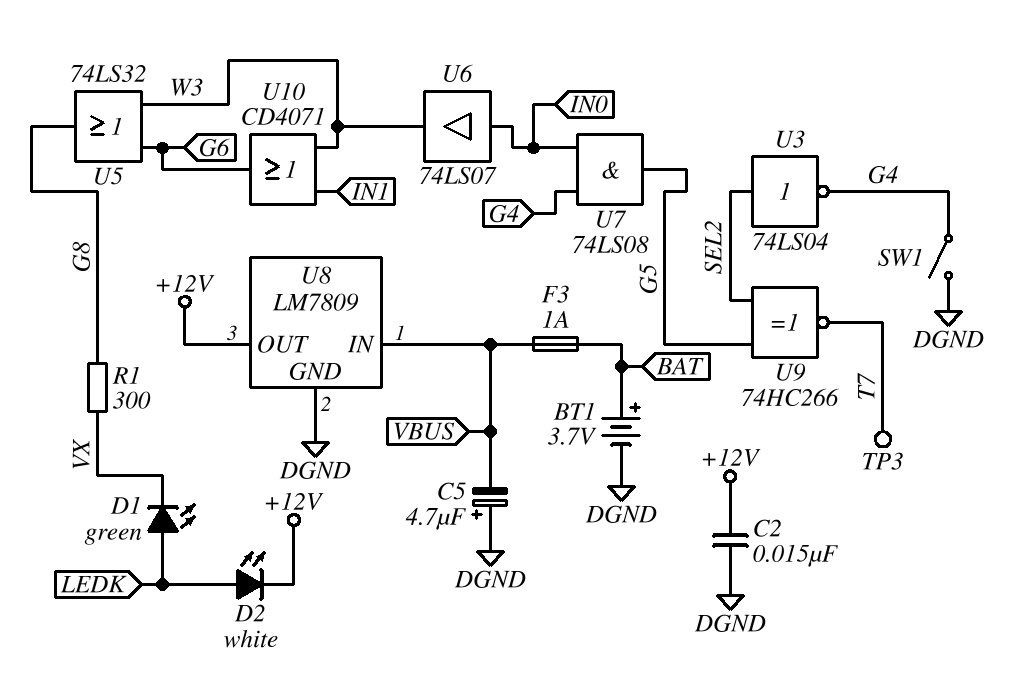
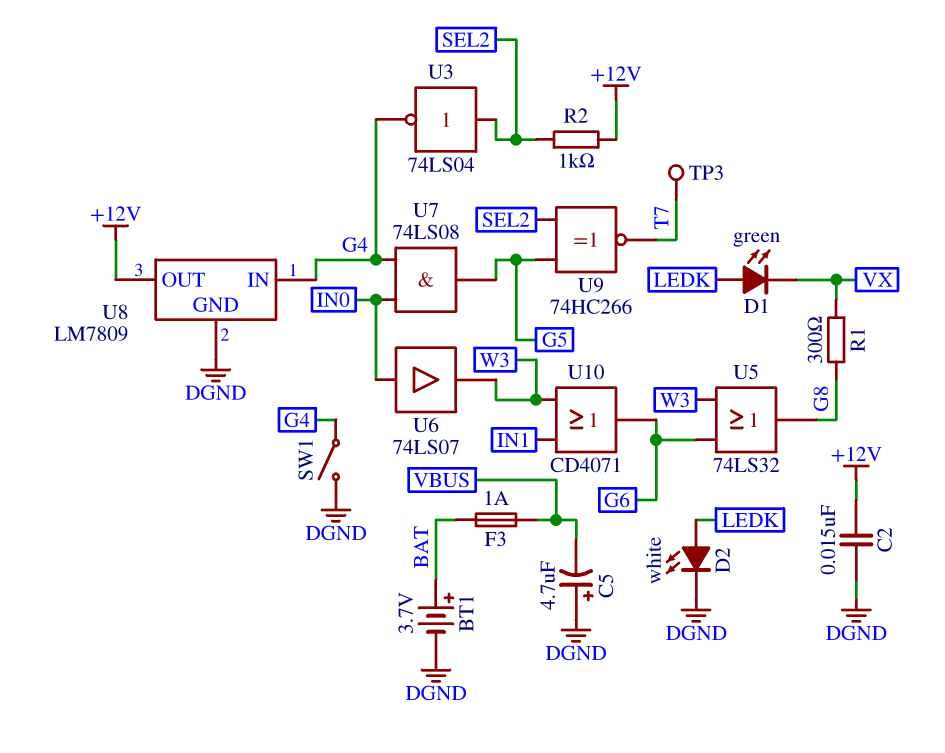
D2: LED white (A LEDK, K +12V) -> LED white (A LEDK, K DGND)
R2: none -> 1k (+12V, SEL2)
U8 pin IN: VBUS -> G4

